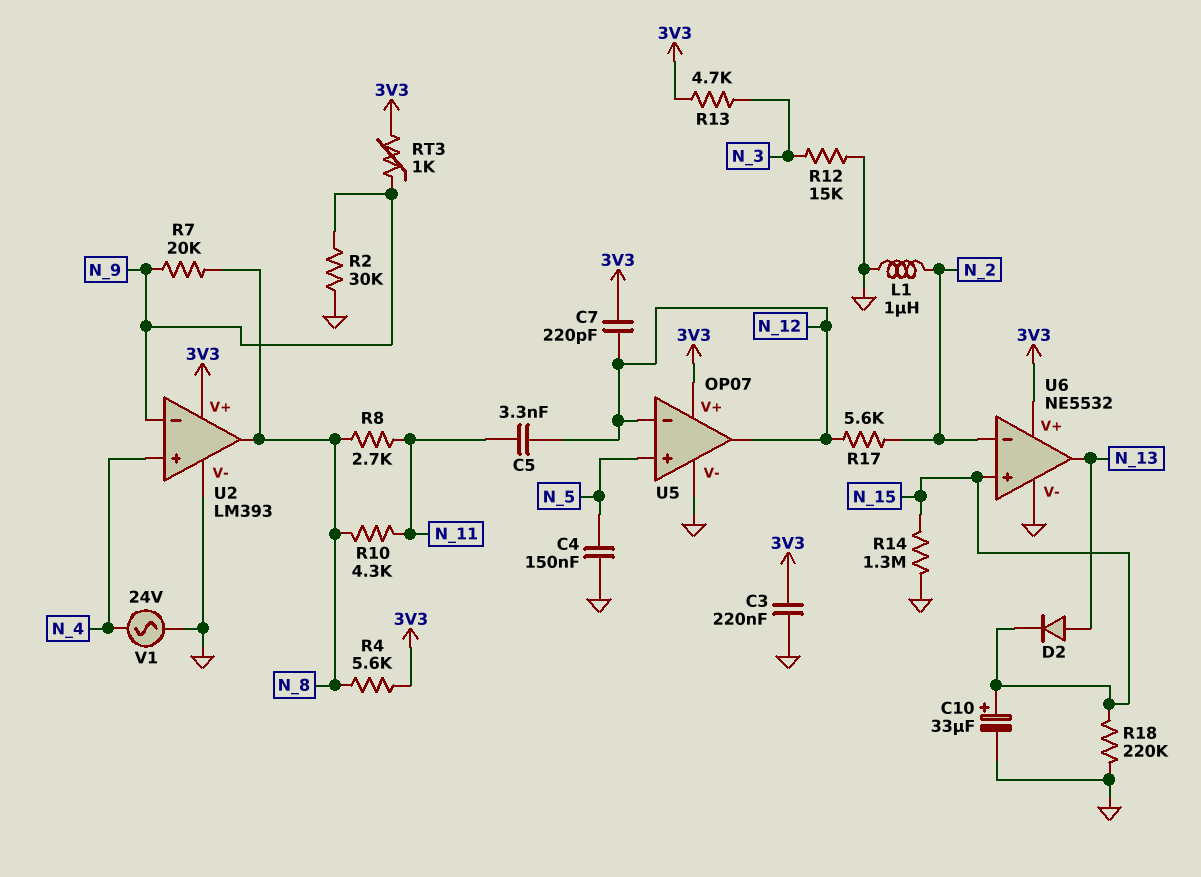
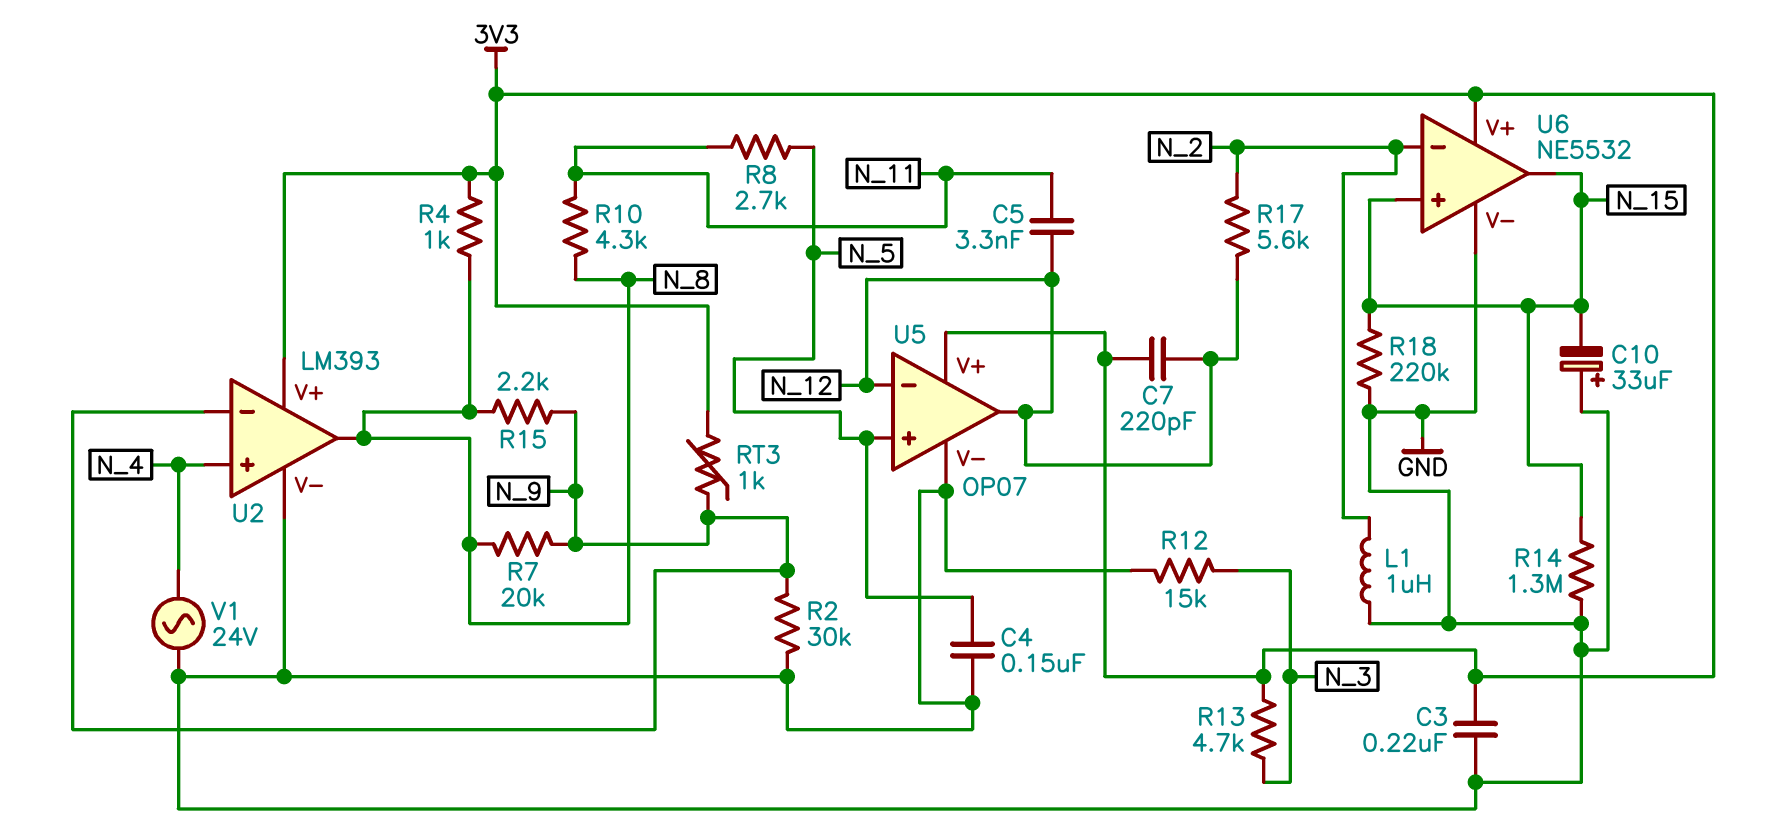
C10: 33uF (plus N_15, minus GND) -> 33uF (plus GND, minus N_15)
D2: diode (A N_13, K N_15) -> none
R4: 5.6k (3V3, N_8) -> 1k (3V3, N_8)
R8: 2.7k (N_8, N_11) -> 2.7k (N_5, N_11)
R15: none -> 2.2k (N_8, N_9)
U6 pin out: N_13 -> N_15

